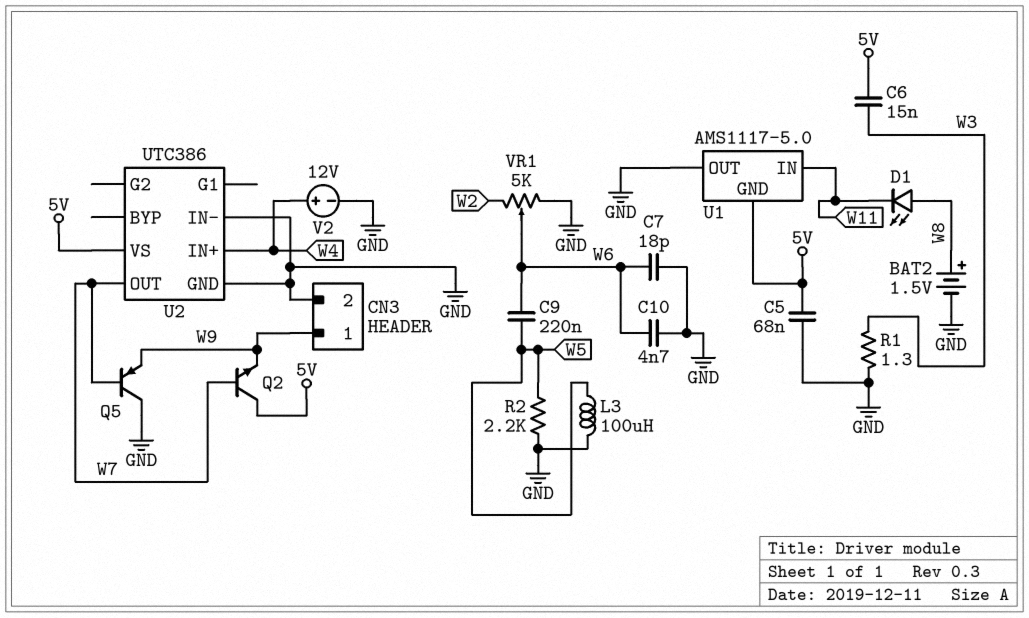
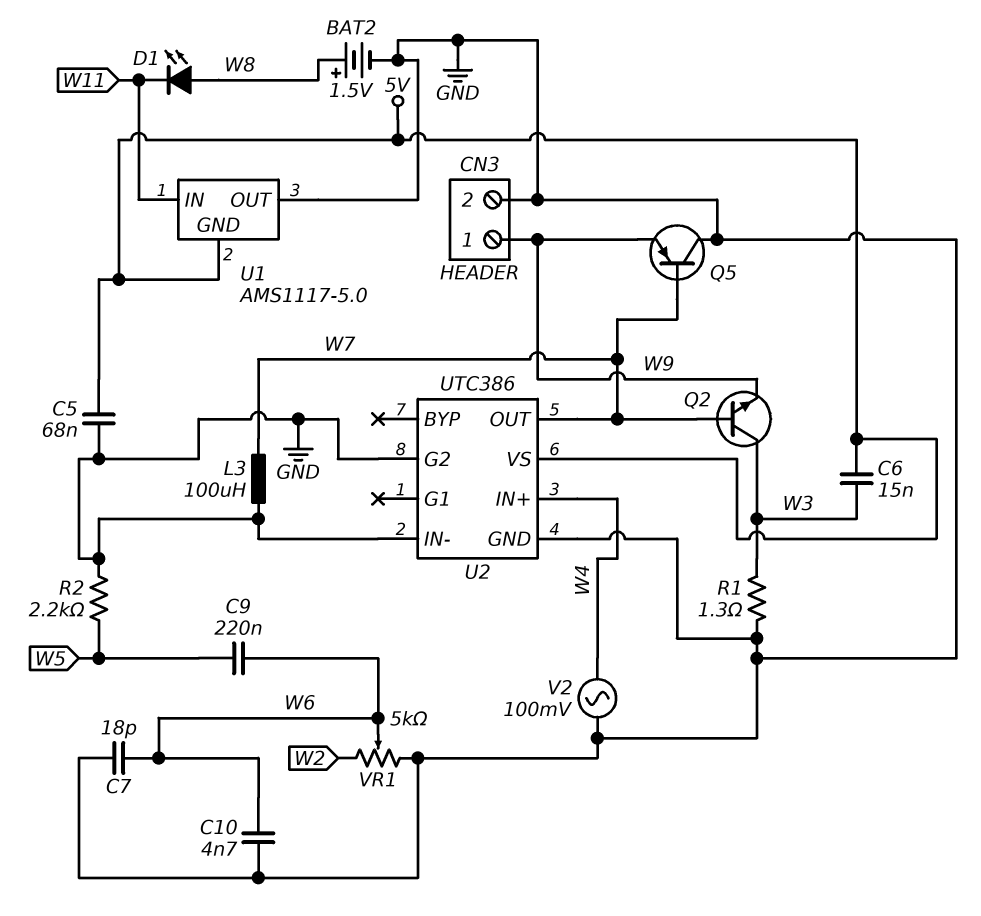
L3: 100uH (GND, W5) -> 100uH (GND, W7)
Q2: NPN (B W7, C 5V, E W9) -> NPN (B W7, C W3, E W9)
U2 pin G2: none -> GND
V2: 12V (plus W4, minus GND) -> AC 100mV (GND, W4)

